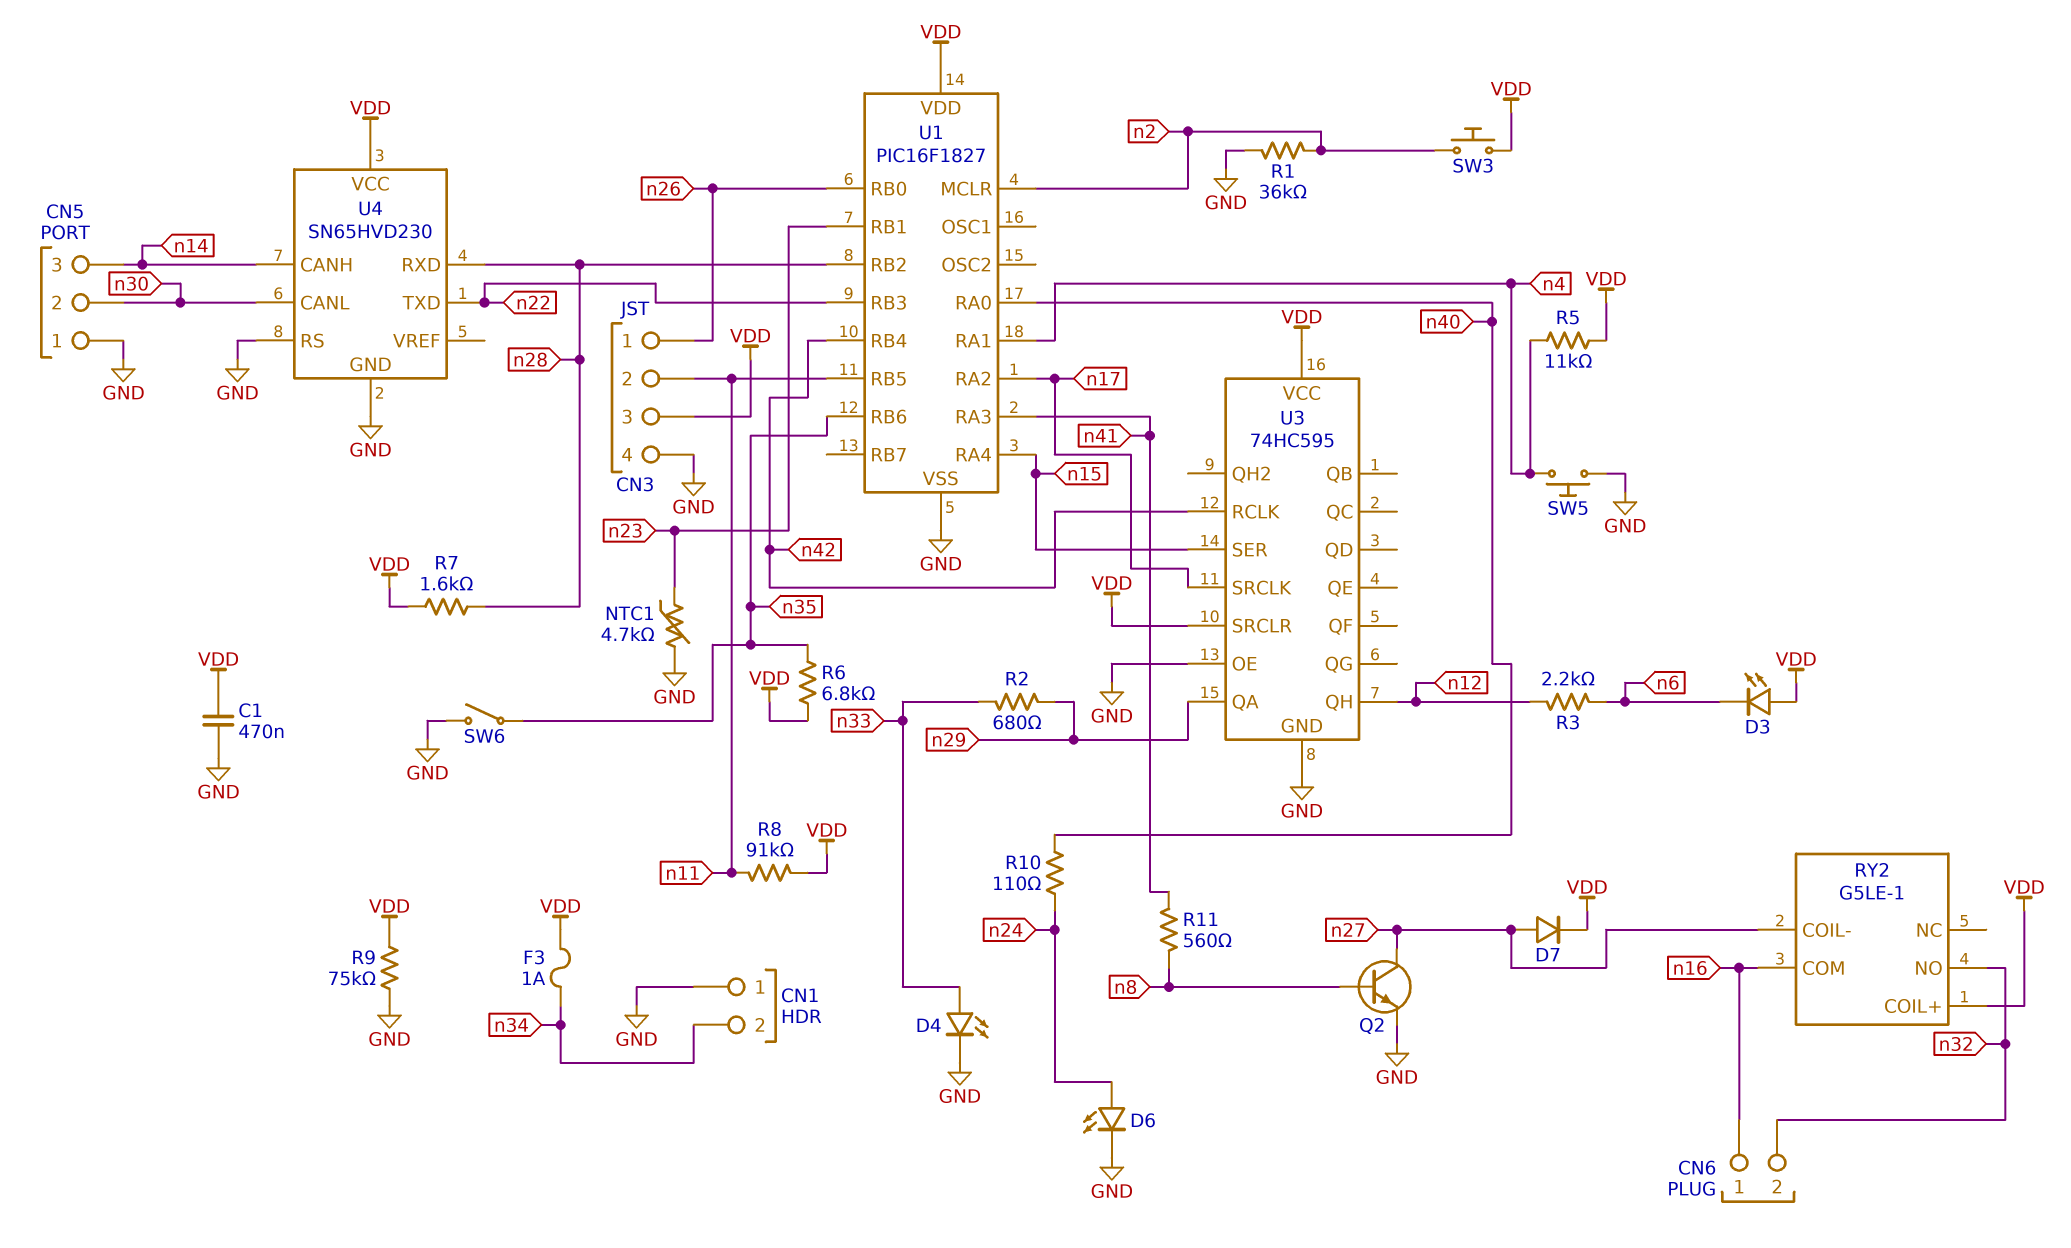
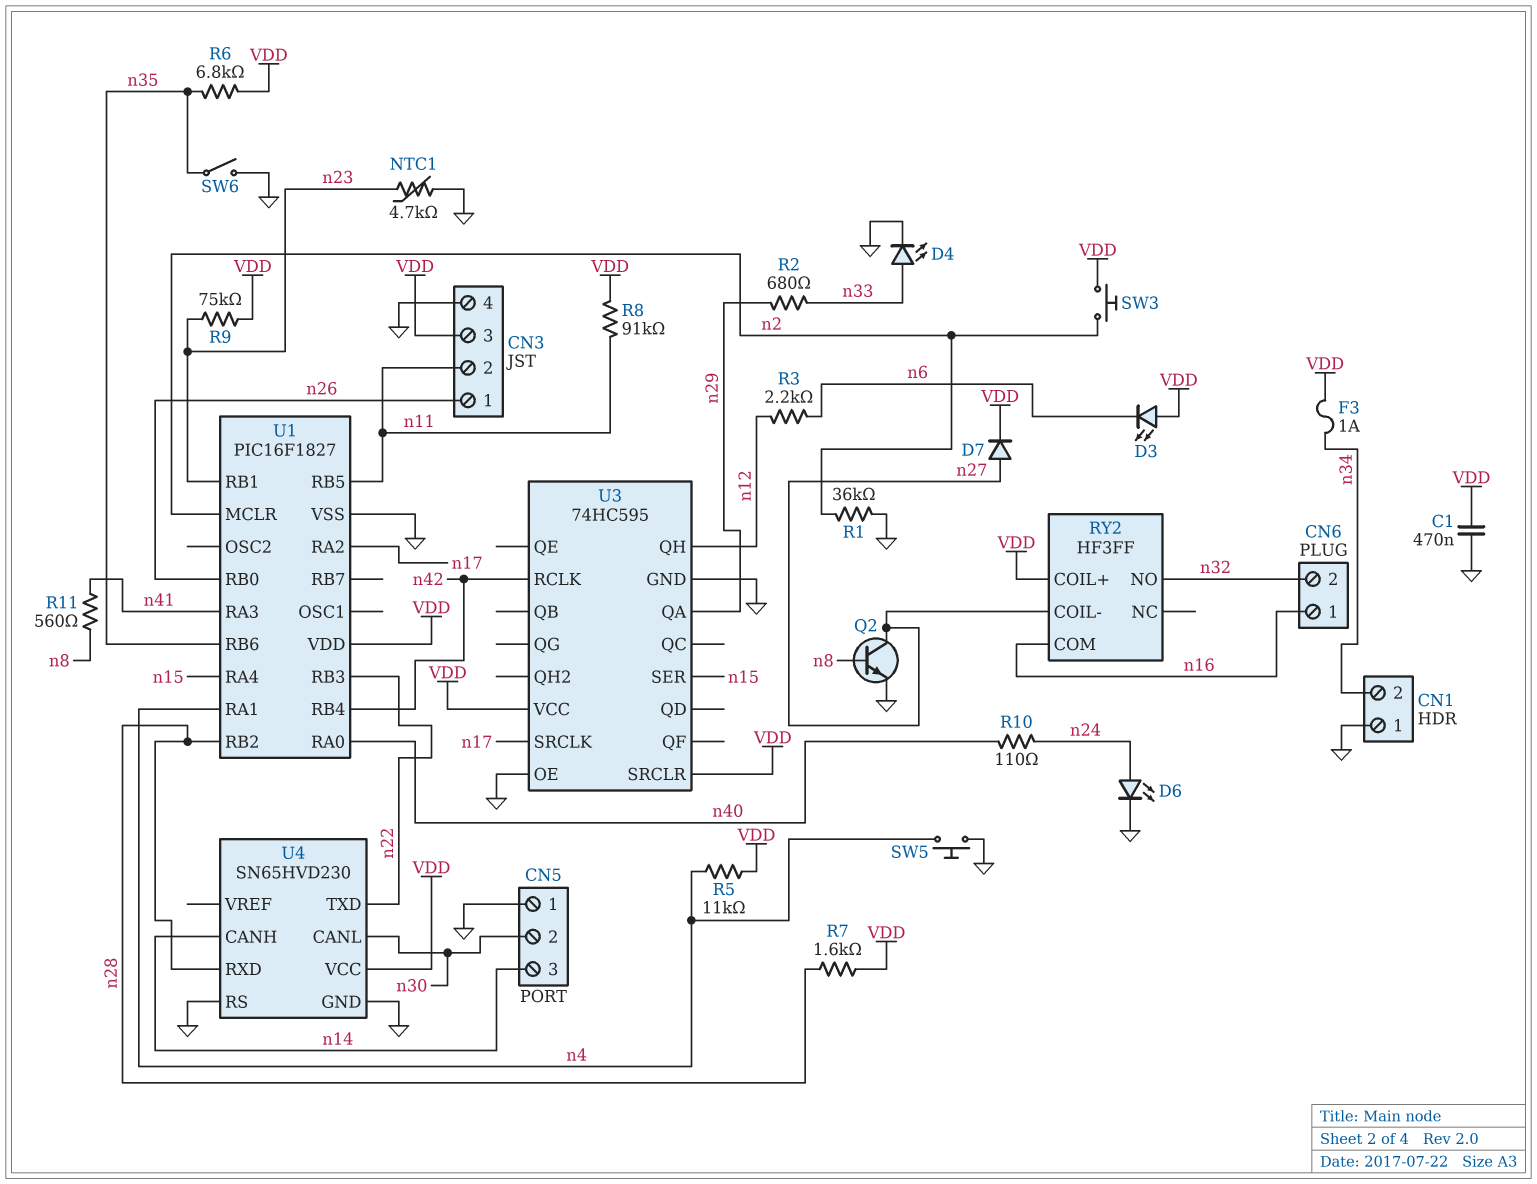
R9: 75k (GND, VDD) -> 75k (VDD, n23)
RY2: G5LE-1 -> HF3FF

